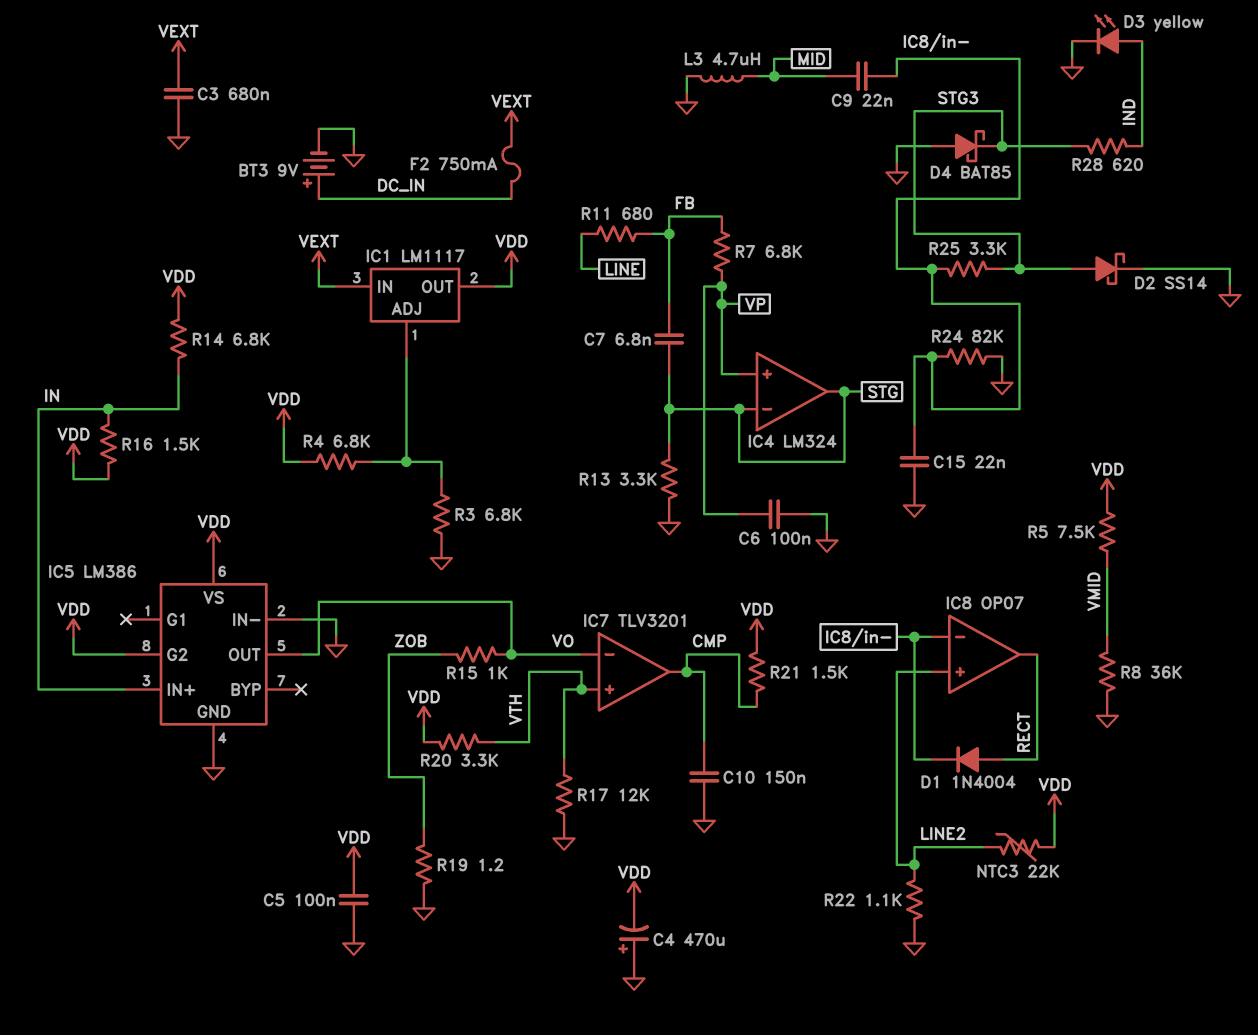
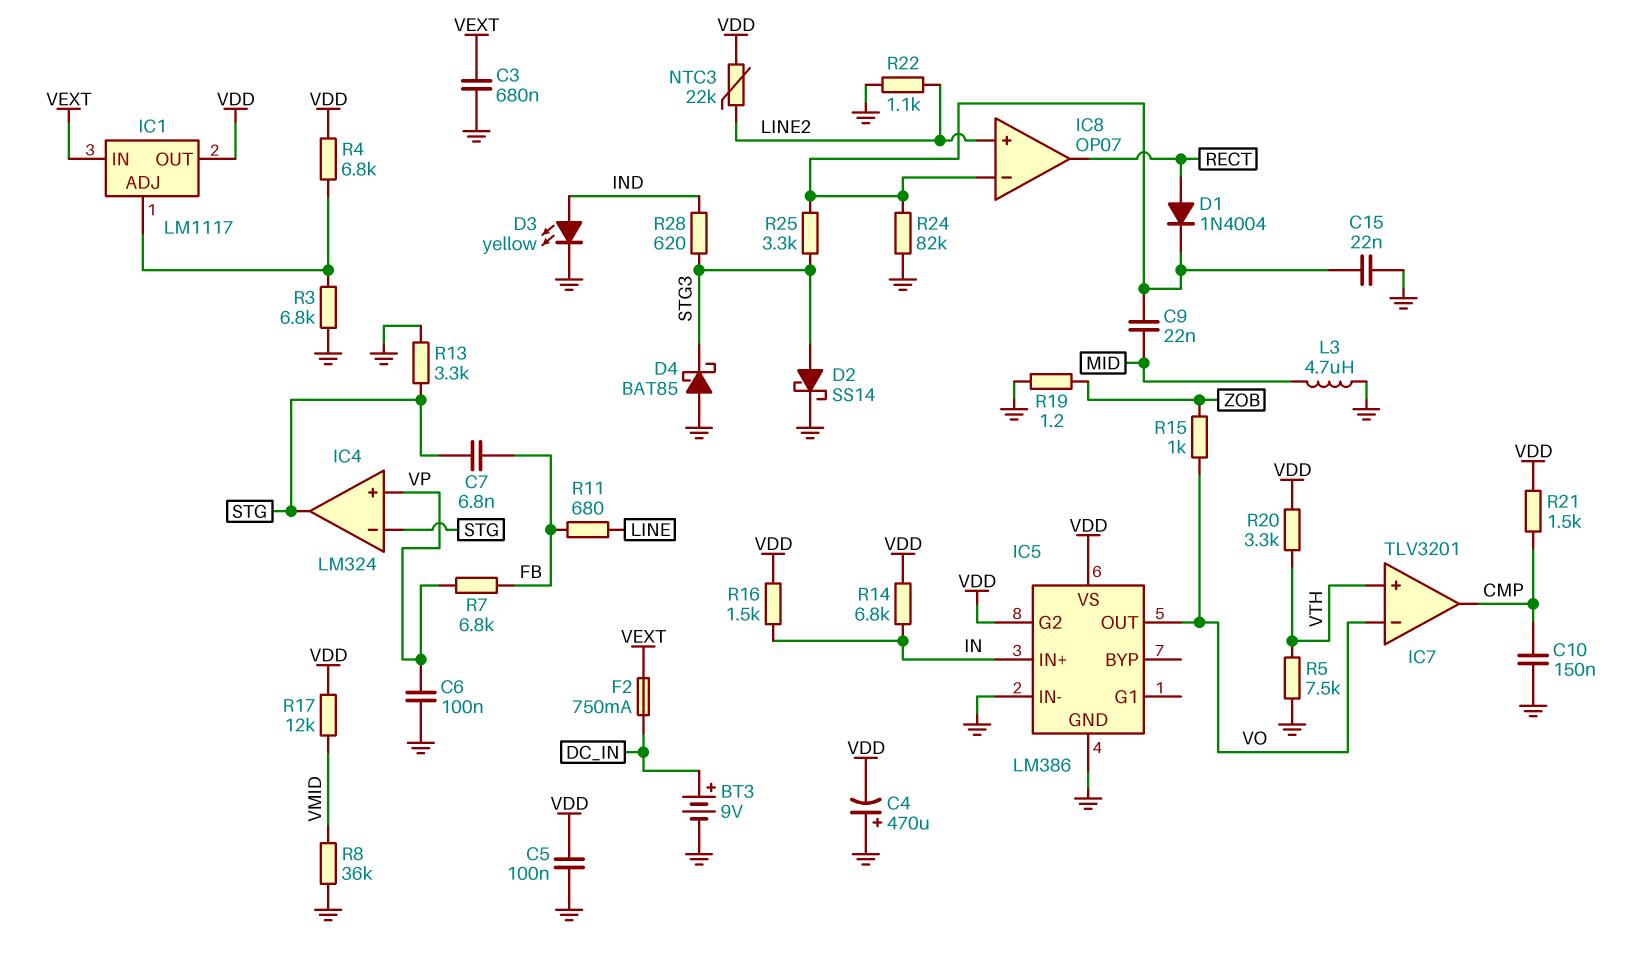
R5: 7.5k (VDD, VMID) -> 7.5k (GND, VTH)
R17: 12k (GND, VTH) -> 12k (VDD, VMID)

